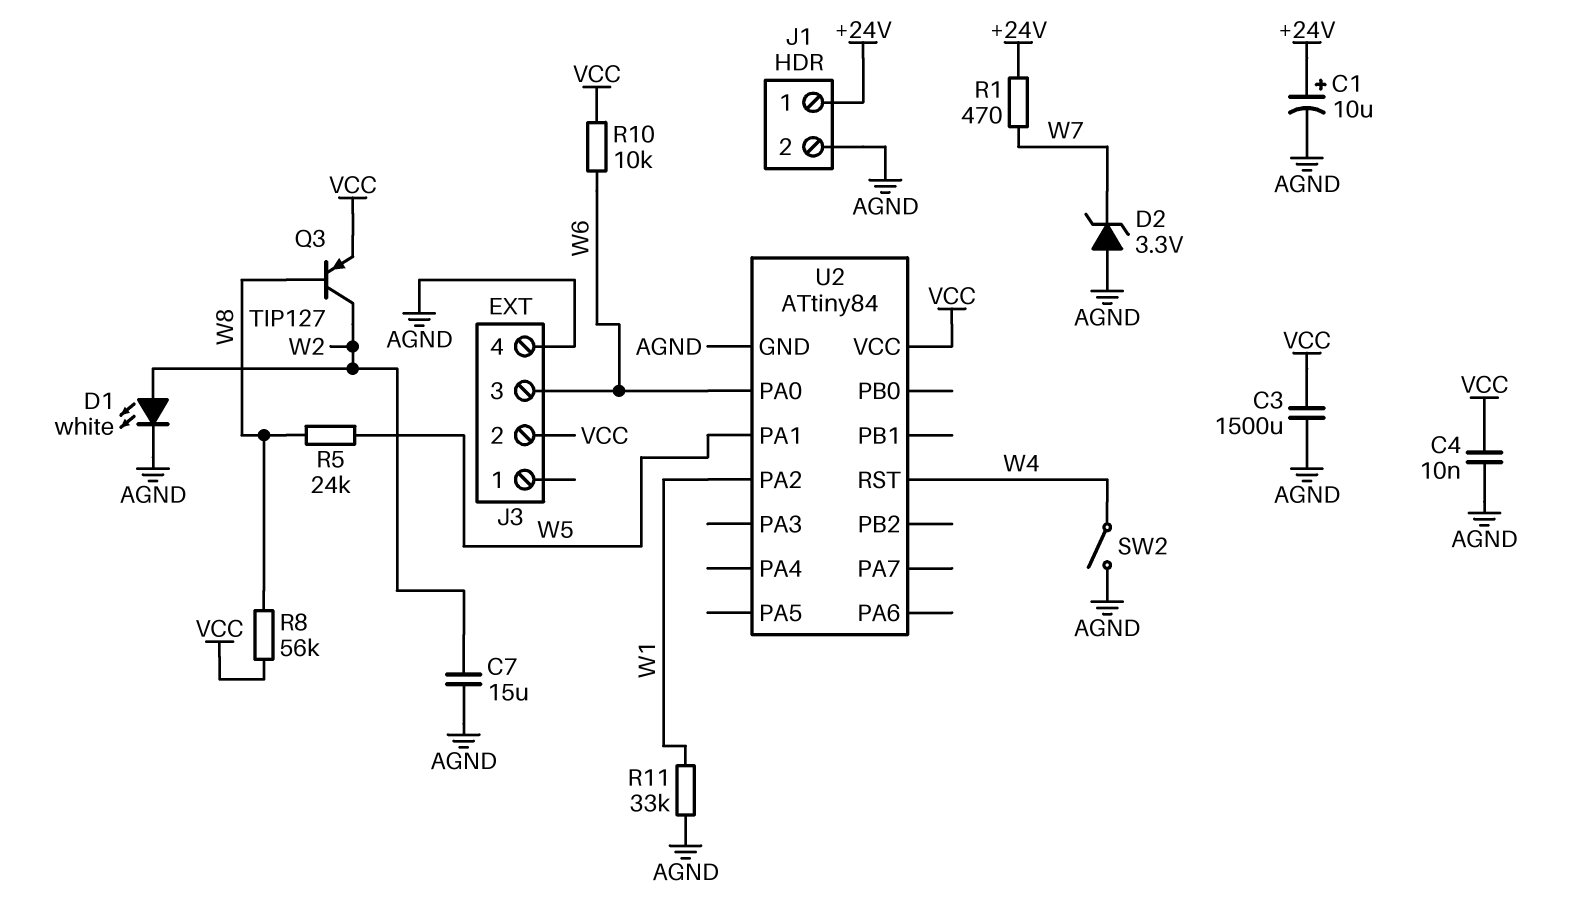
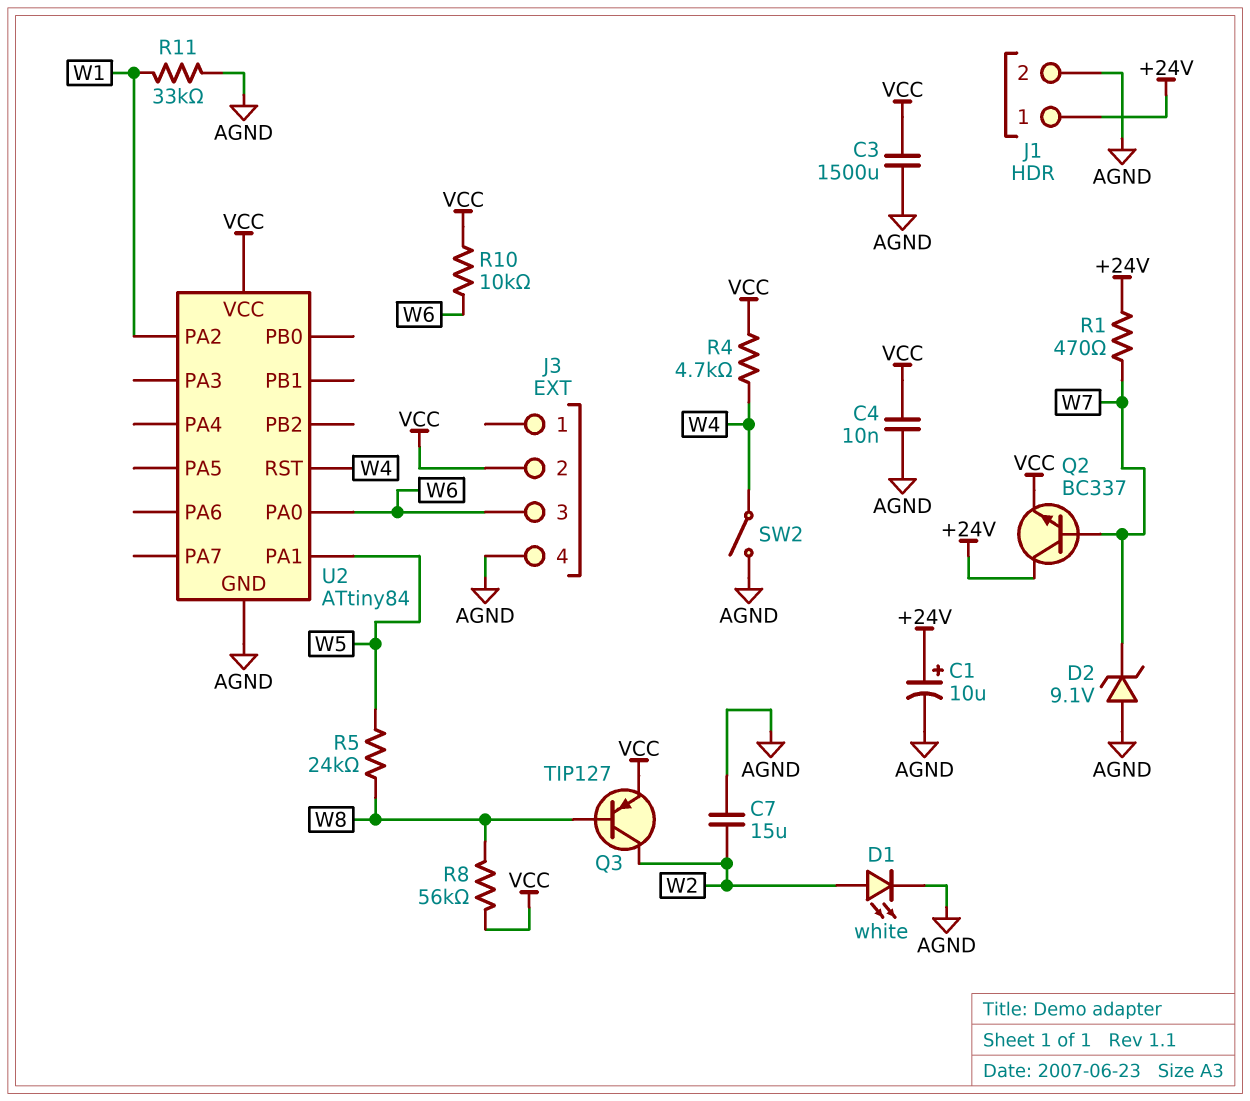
D2: zener 3.3V (A AGND, K W7) -> zener 9.1V (A AGND, K W7)
Q2: none -> NPN BC337 (B W7, C +24V, E VCC)
R4: none -> 4.7k (VCC, W4)

